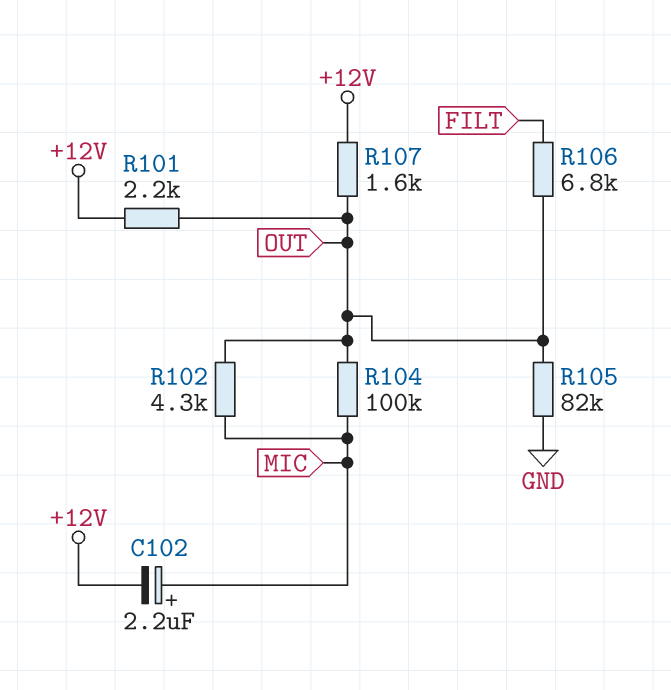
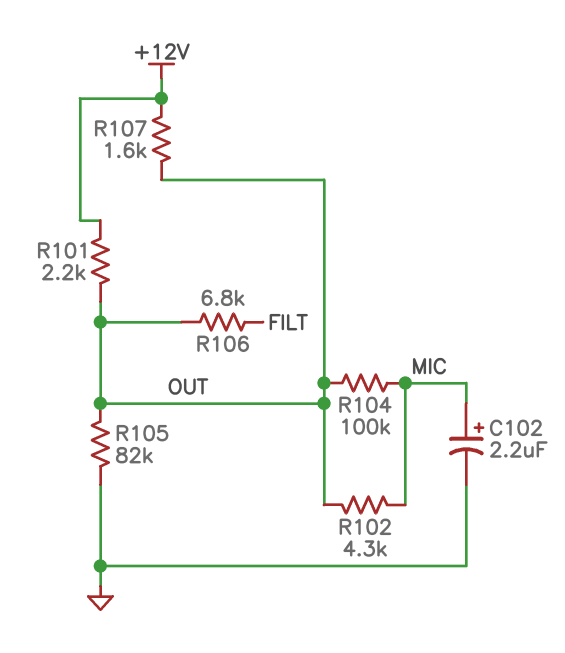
C102: 2.2uF (plus MIC, minus +12V) -> 2.2uF (plus MIC, minus GND)

